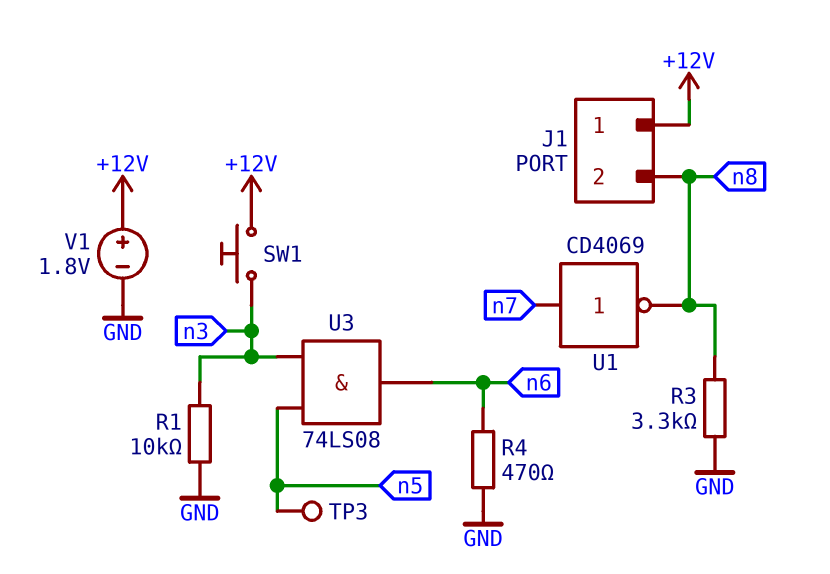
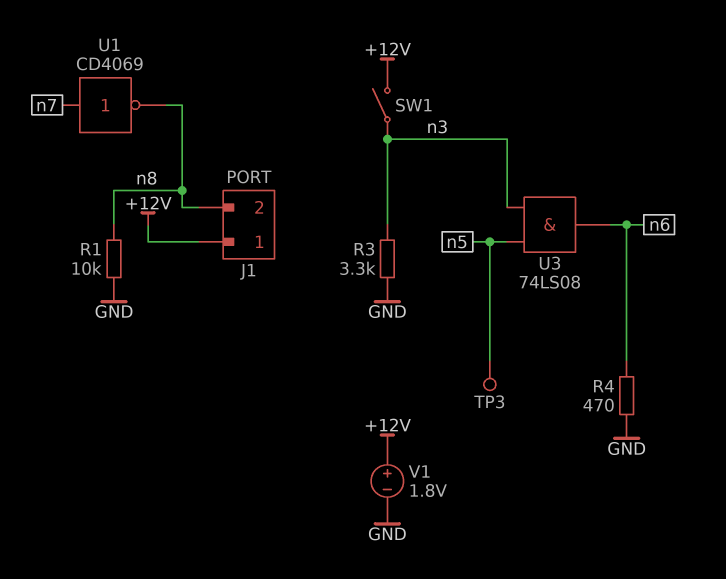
R1: 10k (GND, n3) -> 10k (GND, n8)
R3: 3.3k (GND, n8) -> 3.3k (GND, n3)
SW1: button (+12V, n3) -> switch (+12V, n3)

